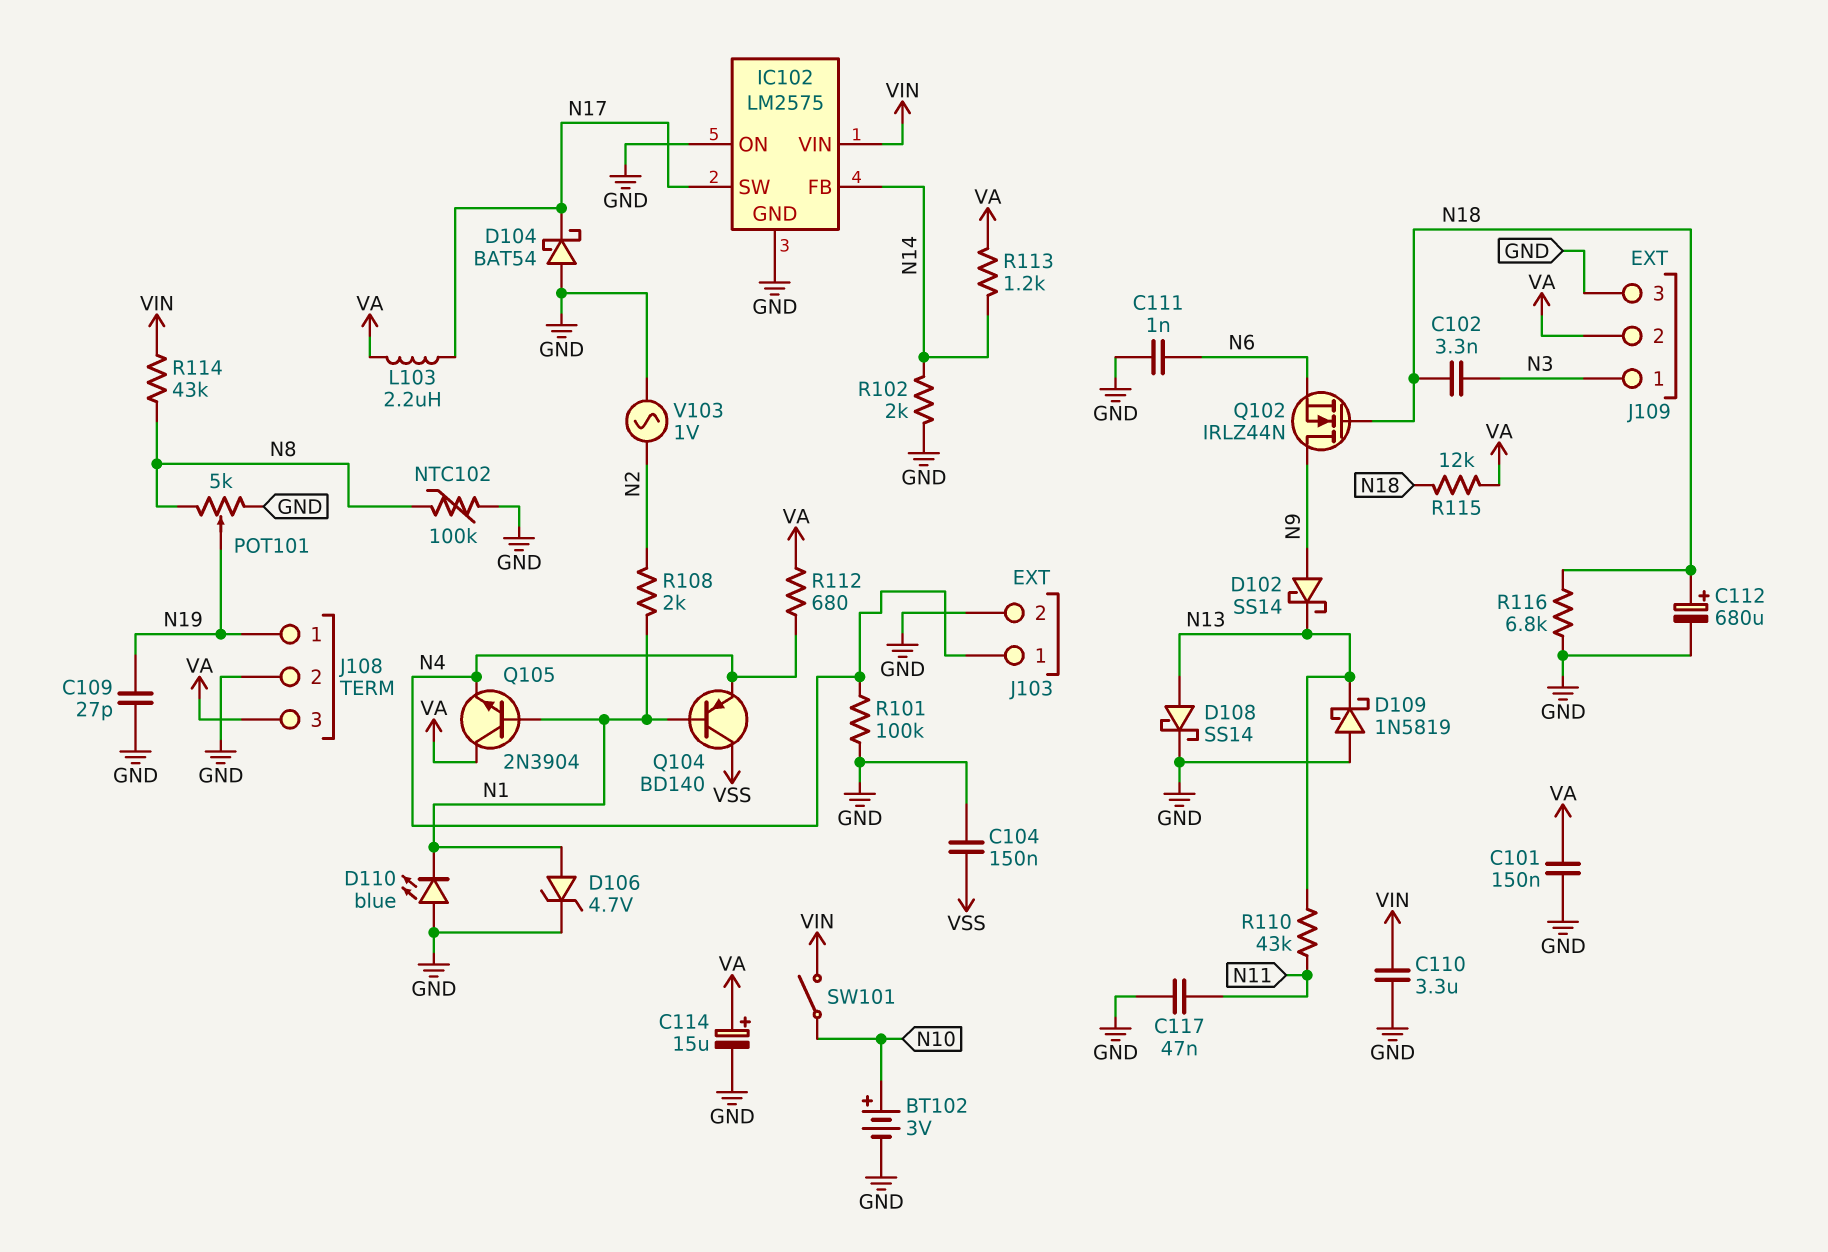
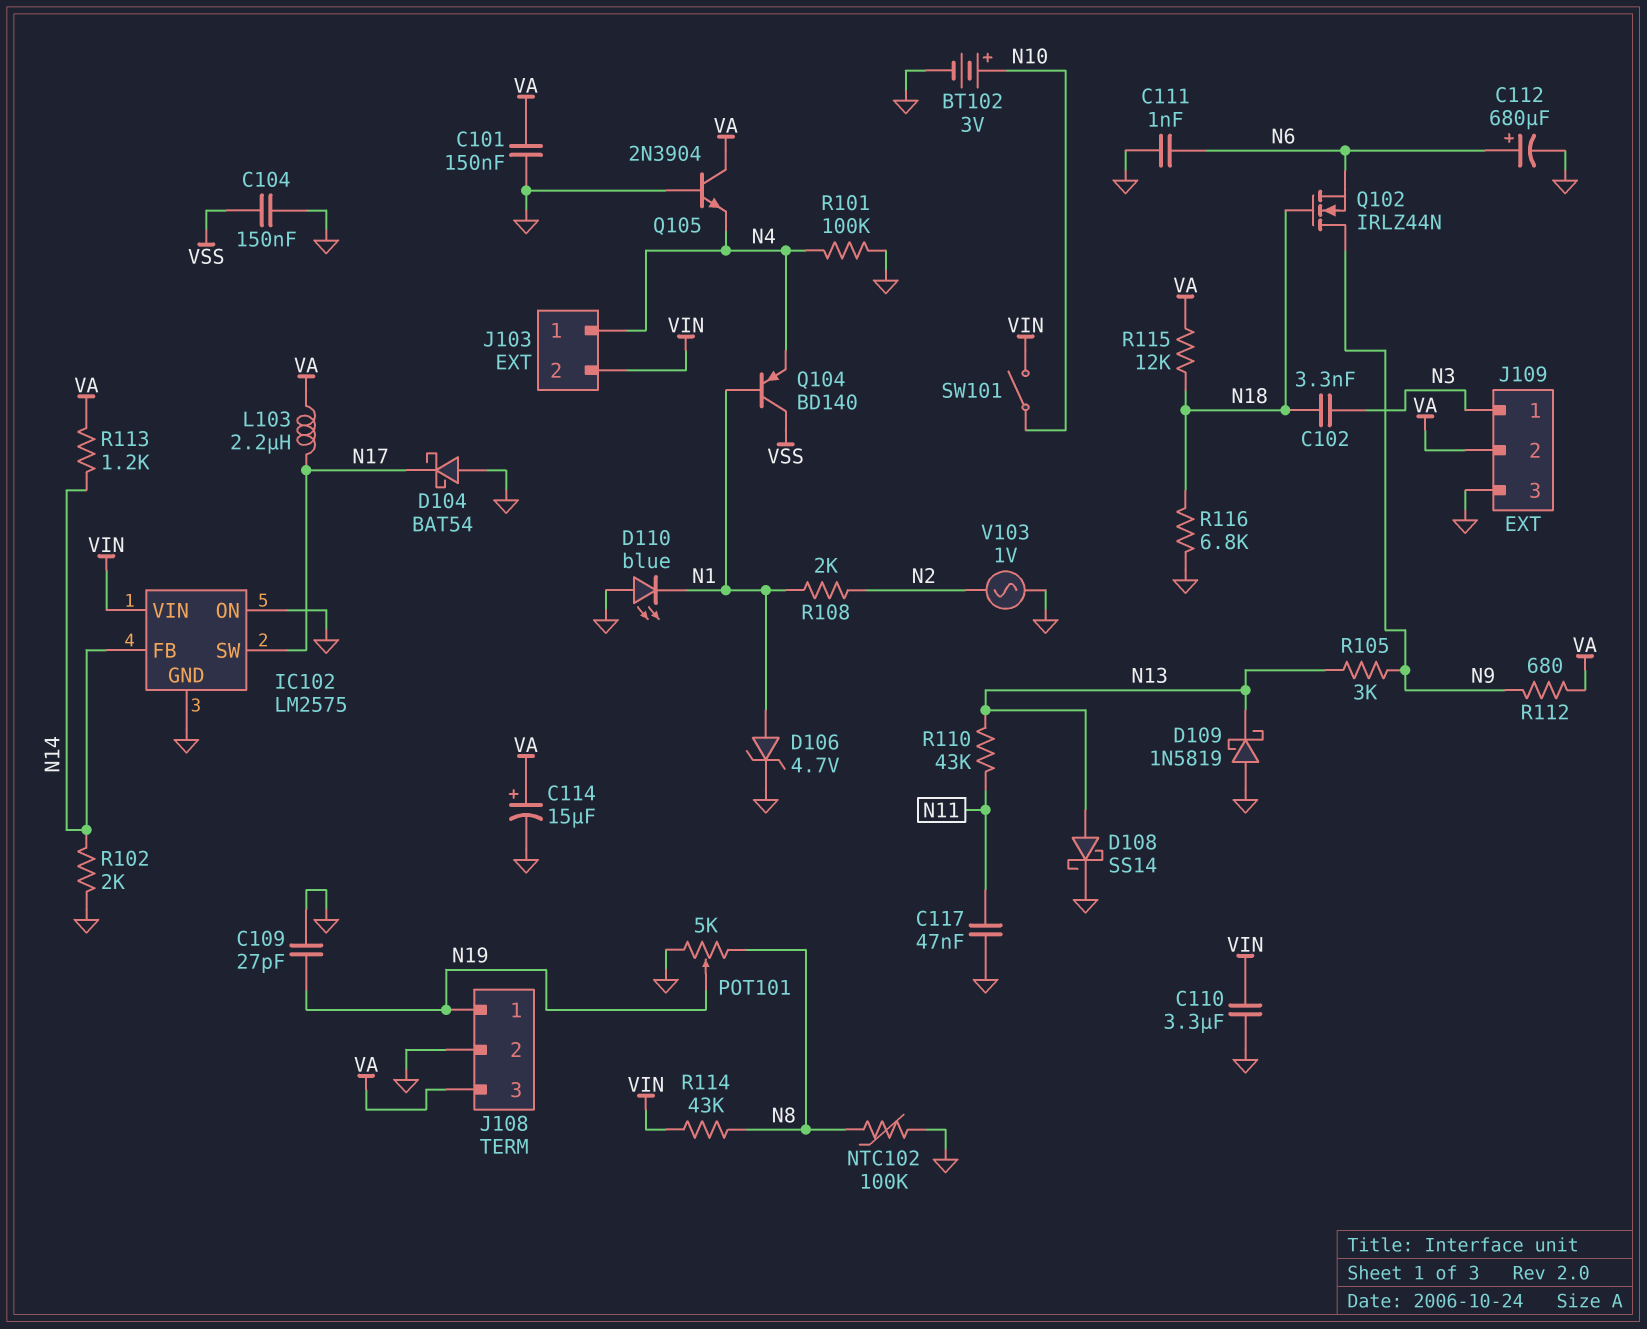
C112: 680uF (plus N18, minus GND) -> 680uF (plus N6, minus GND)
D102: schottky SS14 (A N9, K N13) -> none
J103 pin 2: GND -> VIN
Q105: NPN 2N3904 (B N1, C VA, E N4) -> NPN 2N3904 (B GND, C VA, E N4)
R105: none -> 3k (N9, N13)
R112: 680 (N4, VA) -> 680 (N9, VA)

